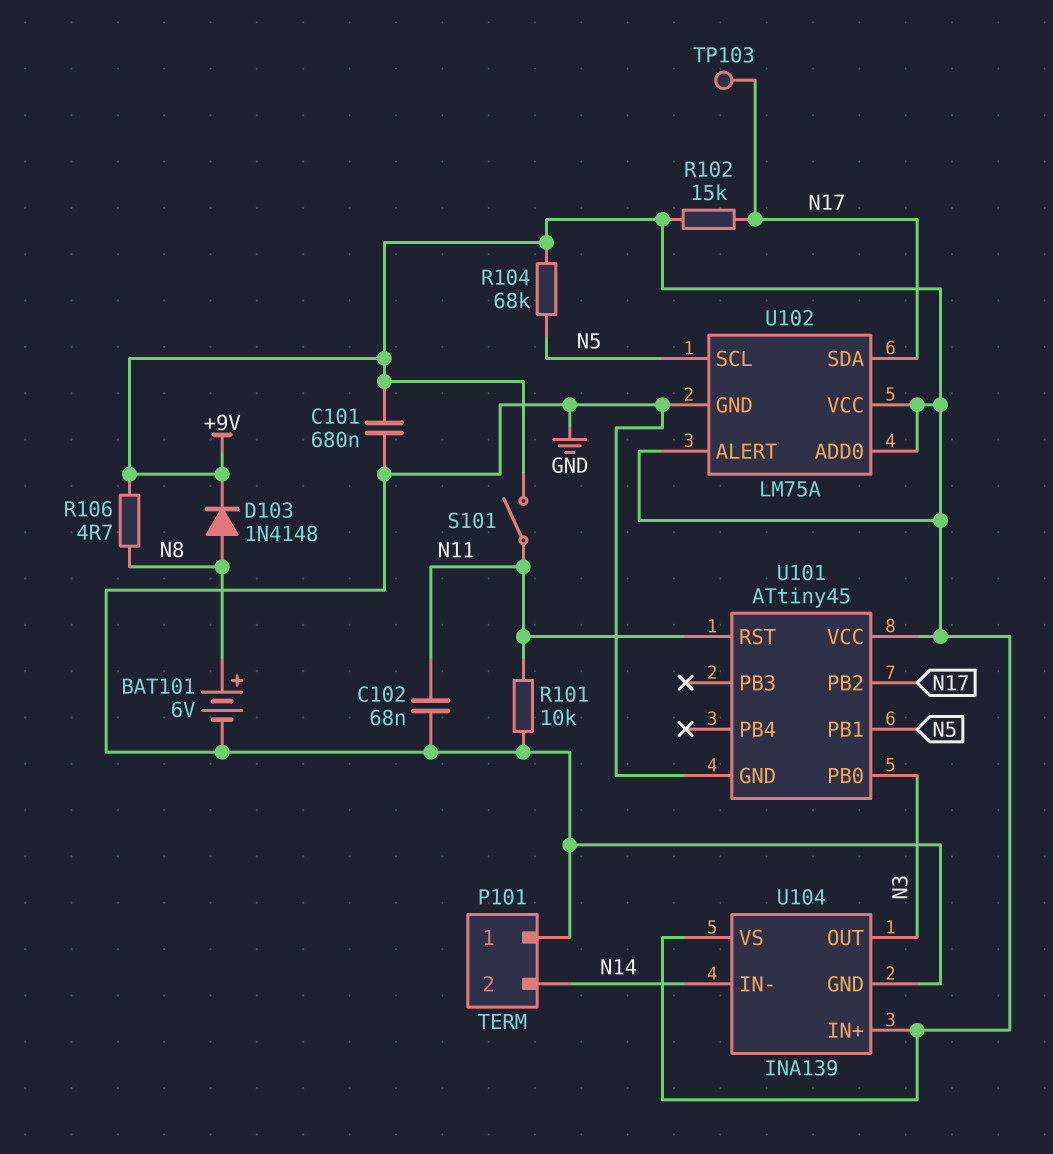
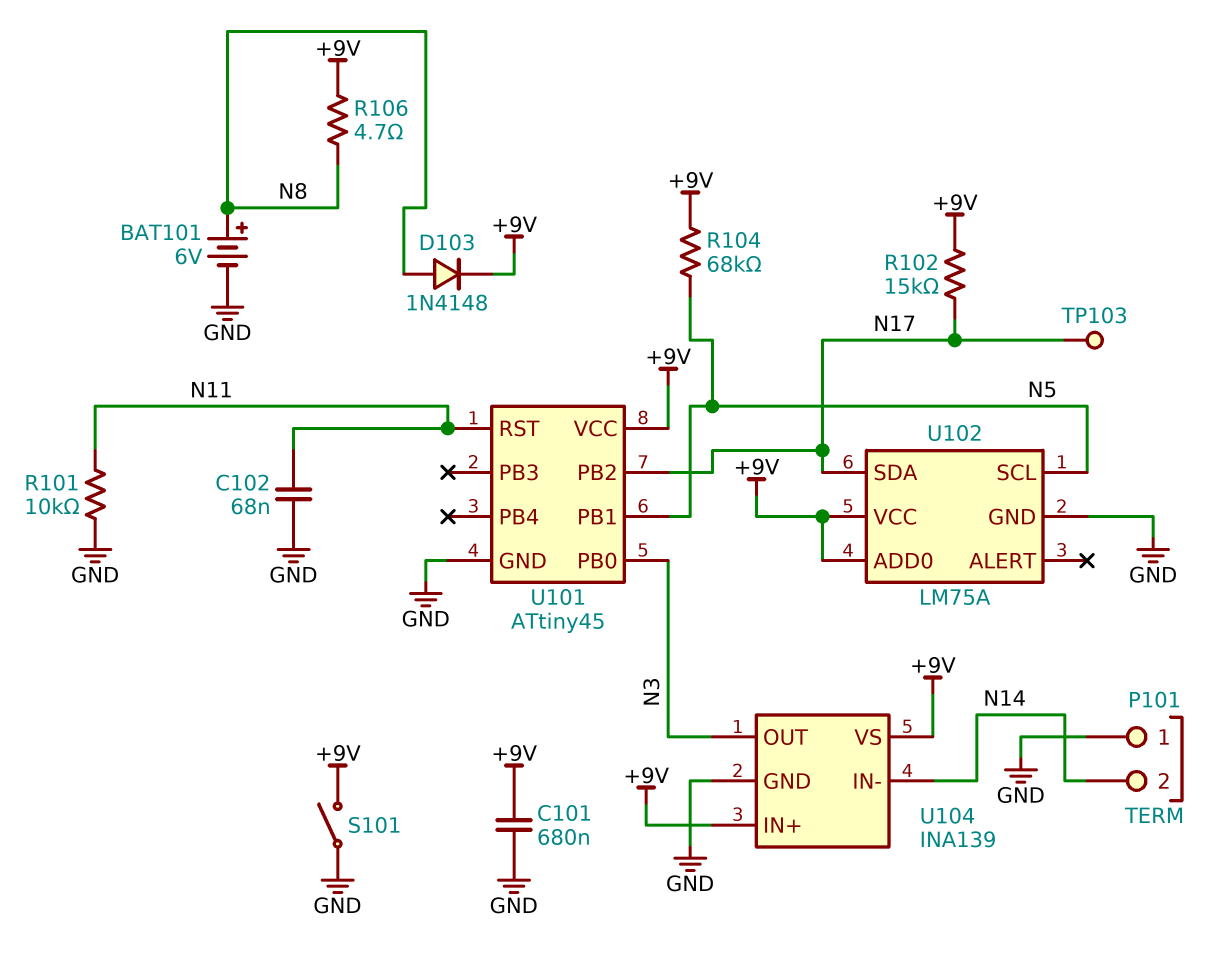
S101: switch (+9V, N11) -> switch (+9V, GND)
U102 pin ALERT: +9V -> none

